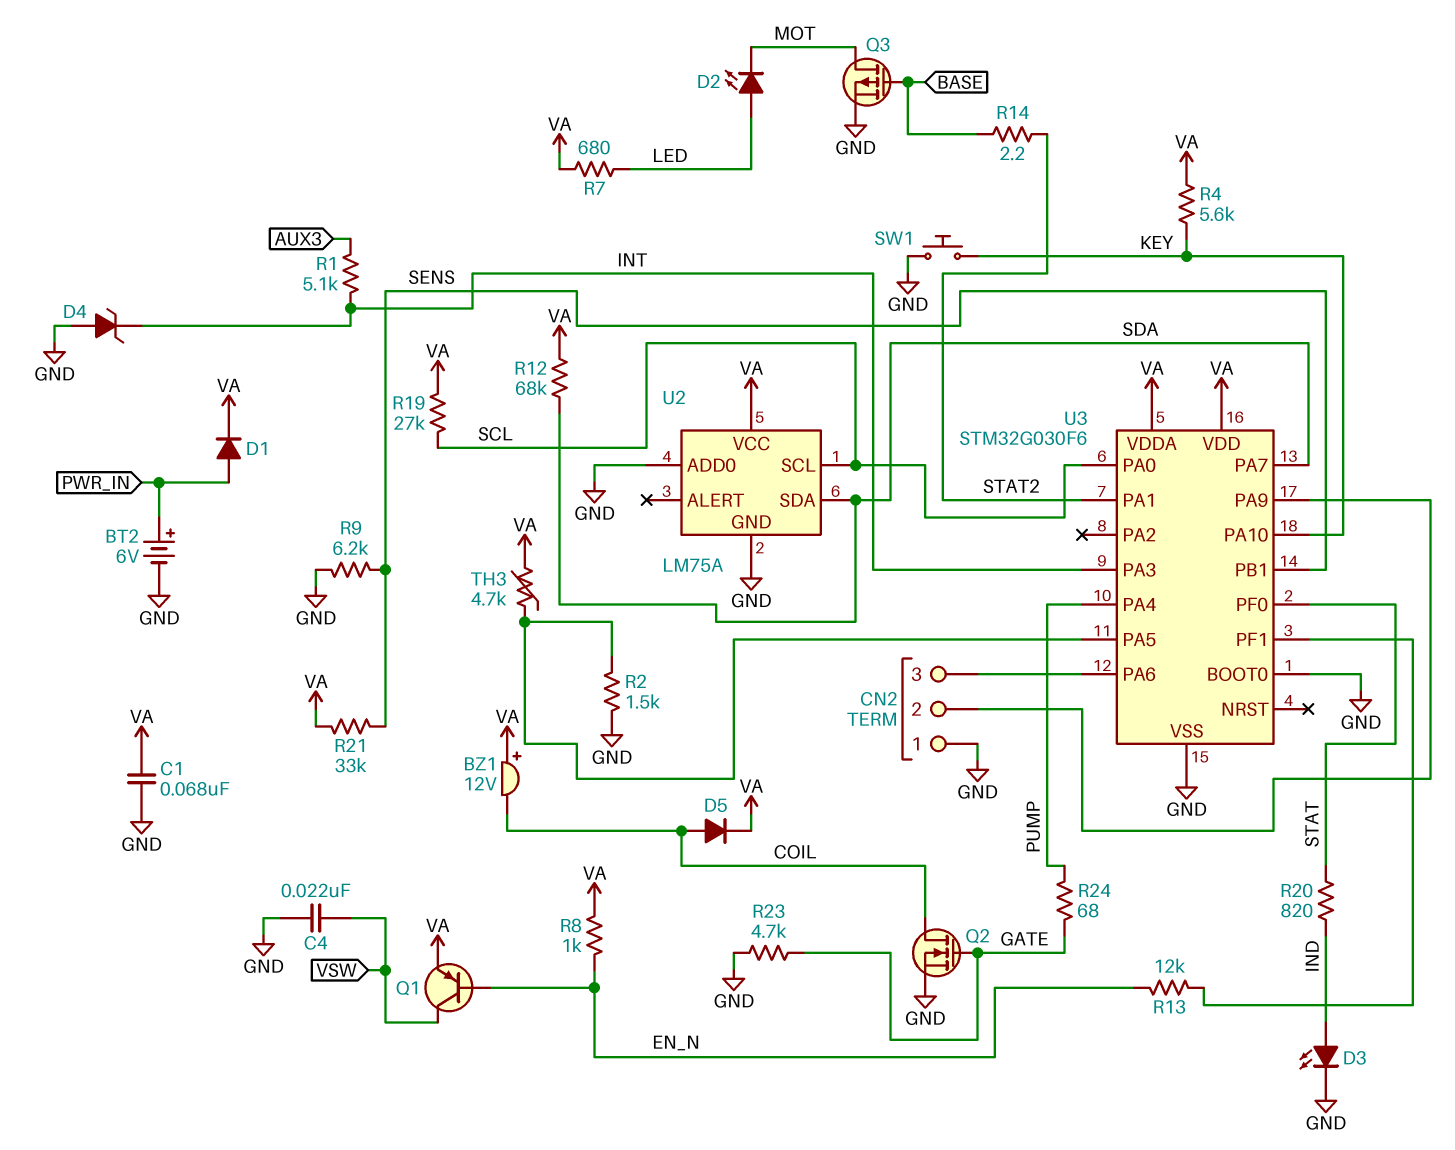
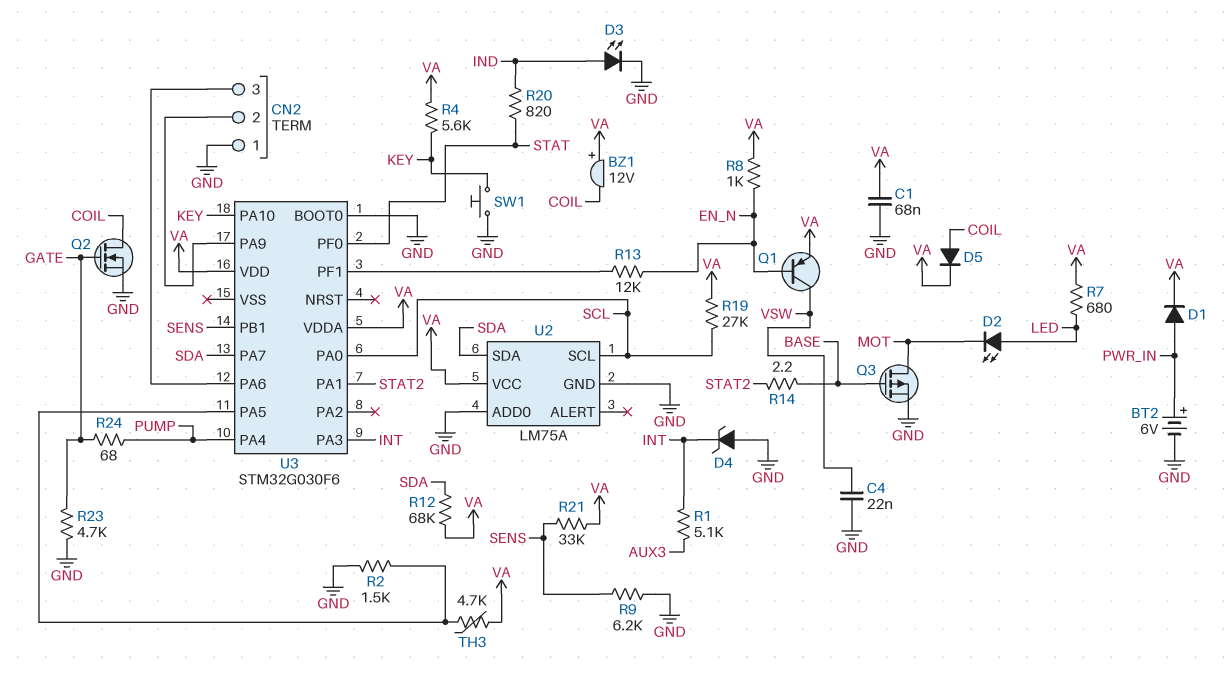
U3 pin VSS: GND -> none

